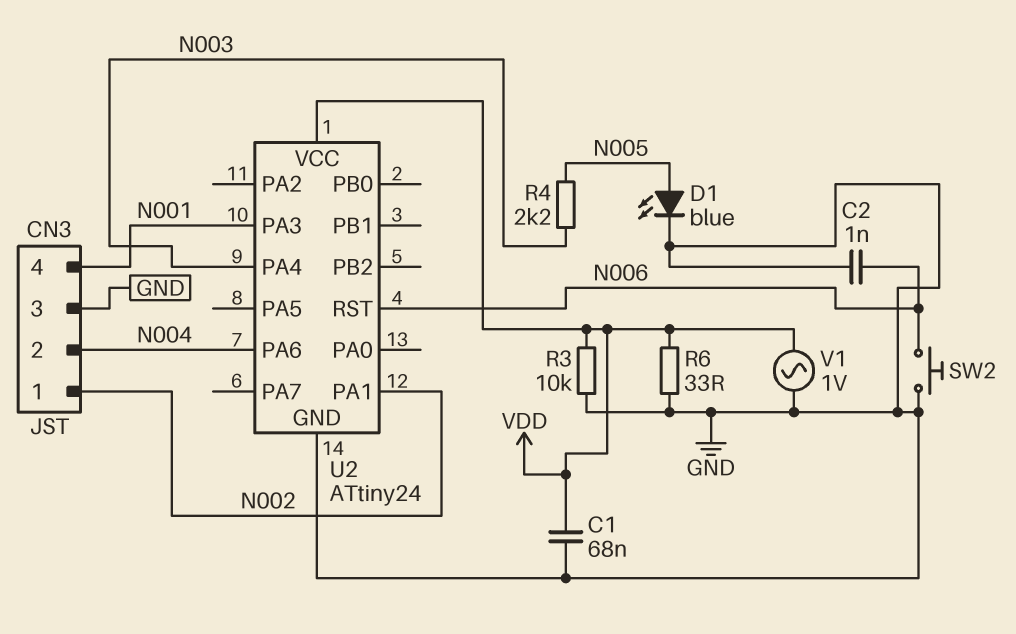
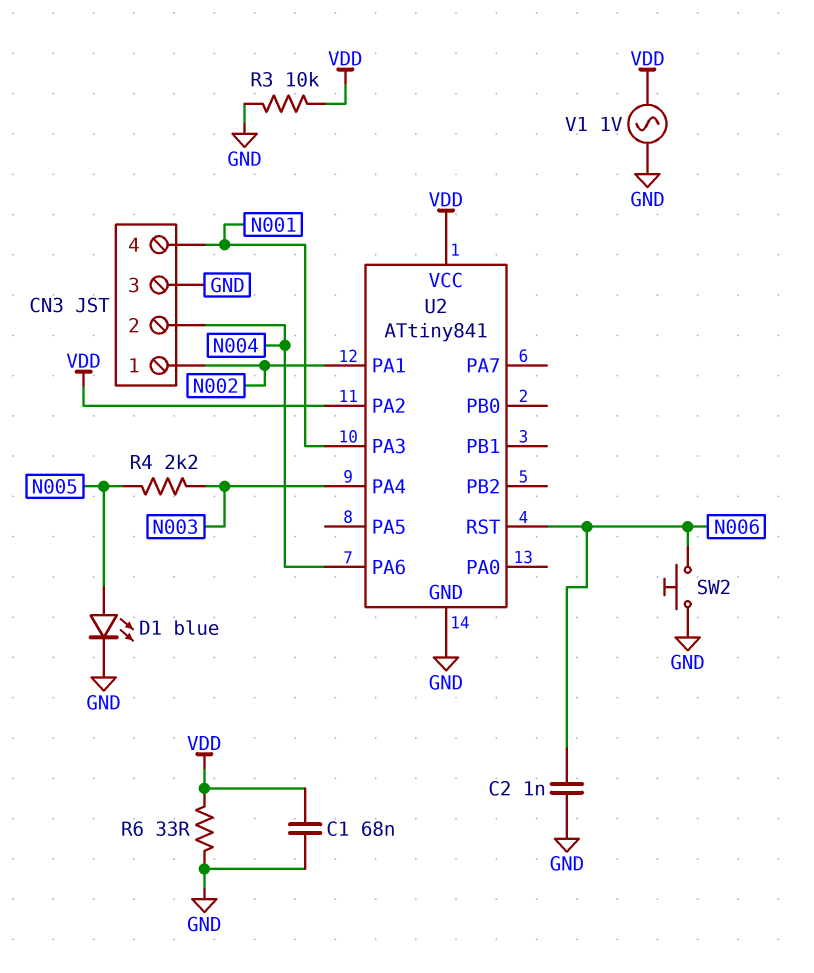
U2: ATtiny24 -> ATtiny841
U2 pin PA2: none -> VDD

